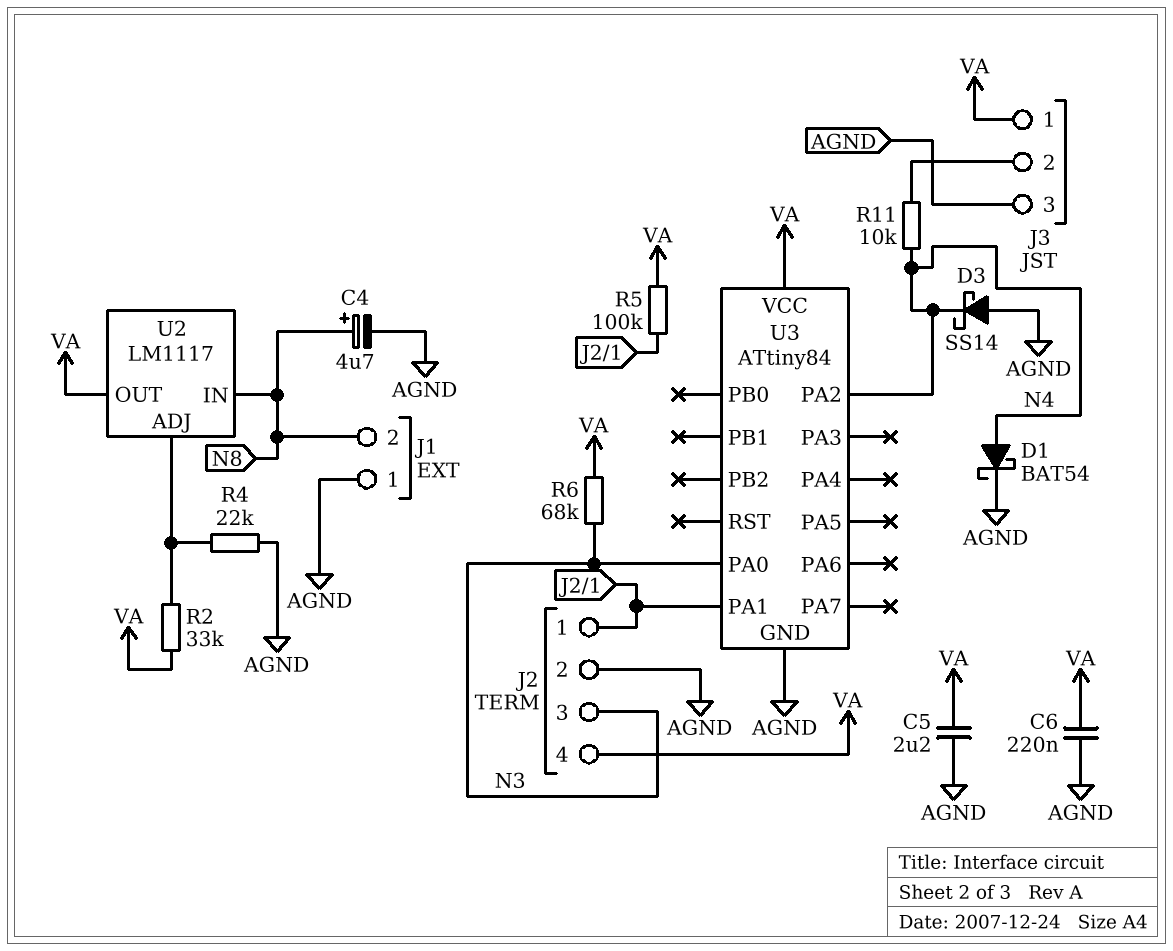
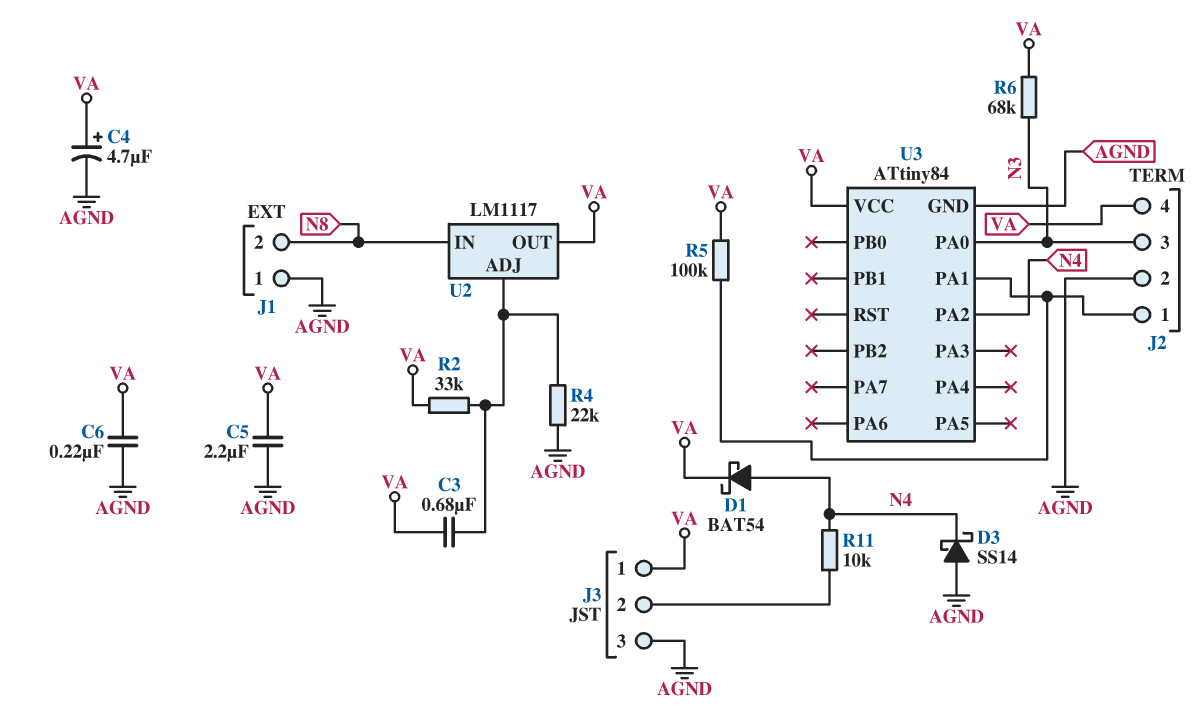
C3: none -> 680nF (U2/ADJ, VA)
C4: 4.7uF (plus N8, minus AGND) -> 4.7uF (plus VA, minus AGND)
D1: schottky BAT54 (A N4, K AGND) -> schottky BAT54 (A N4, K VA)

